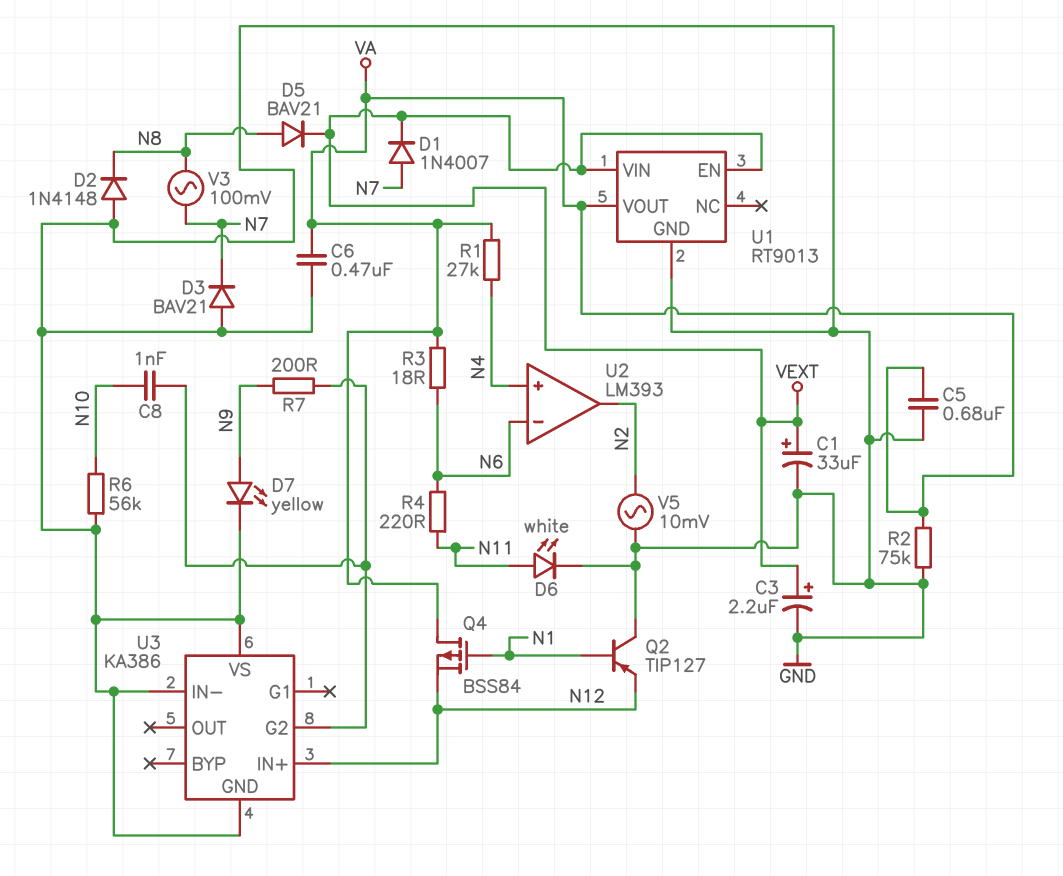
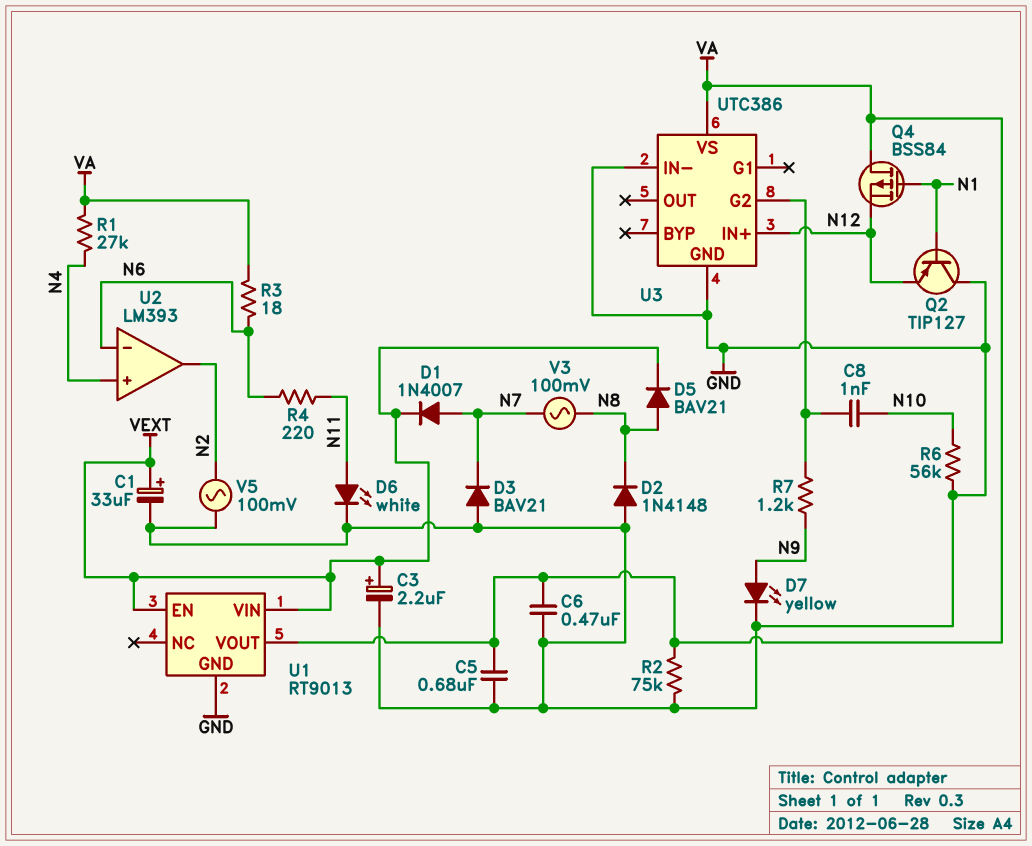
R7: 200 (N9, U3/G2) -> 1.2k (N9, U3/G2)
U3: KA386 -> UTC386
U3 pin VS: GND -> VA
V5: AC 10mV (GND, N2) -> AC 100mV (GND, N2)

